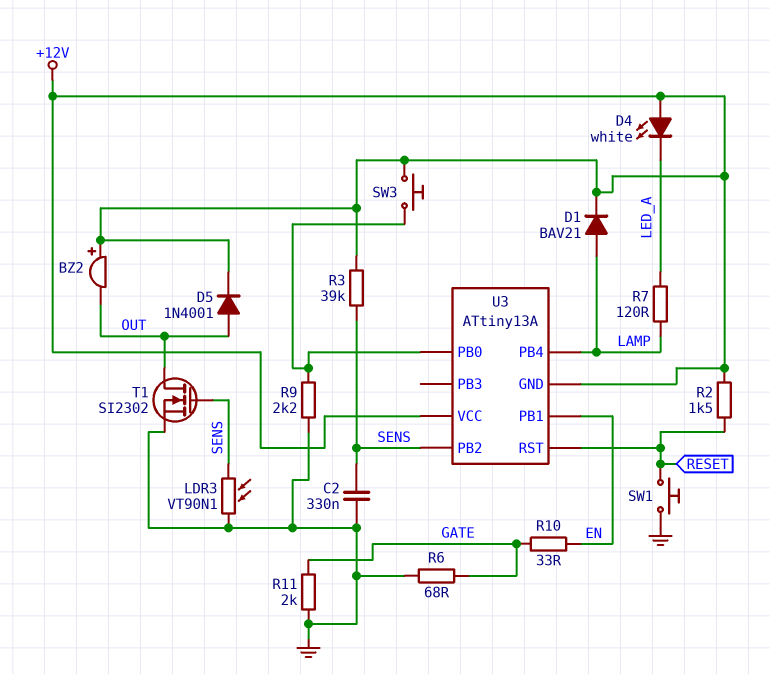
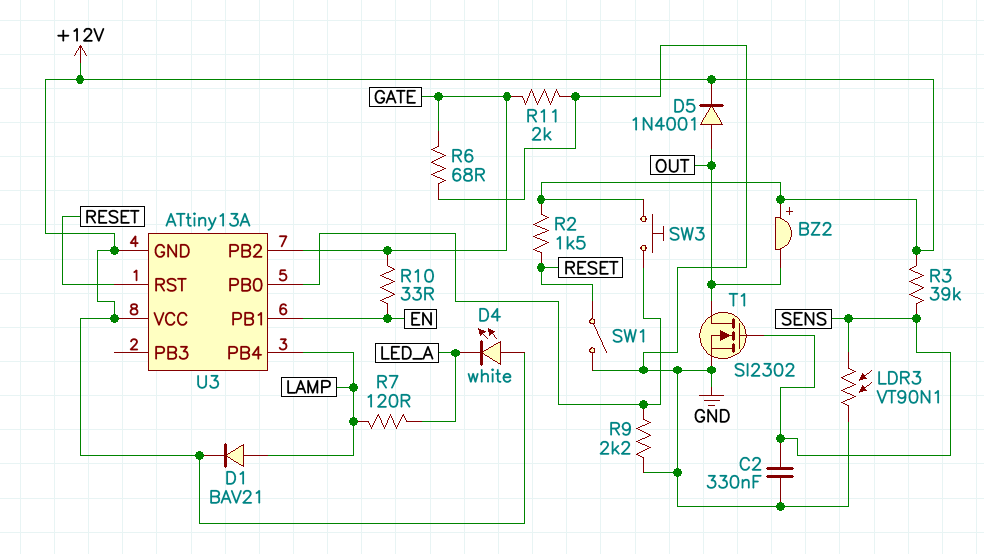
SW1: button (GND, RESET) -> switch (GND, RESET)
U3 pin PB2: SENS -> GATE

